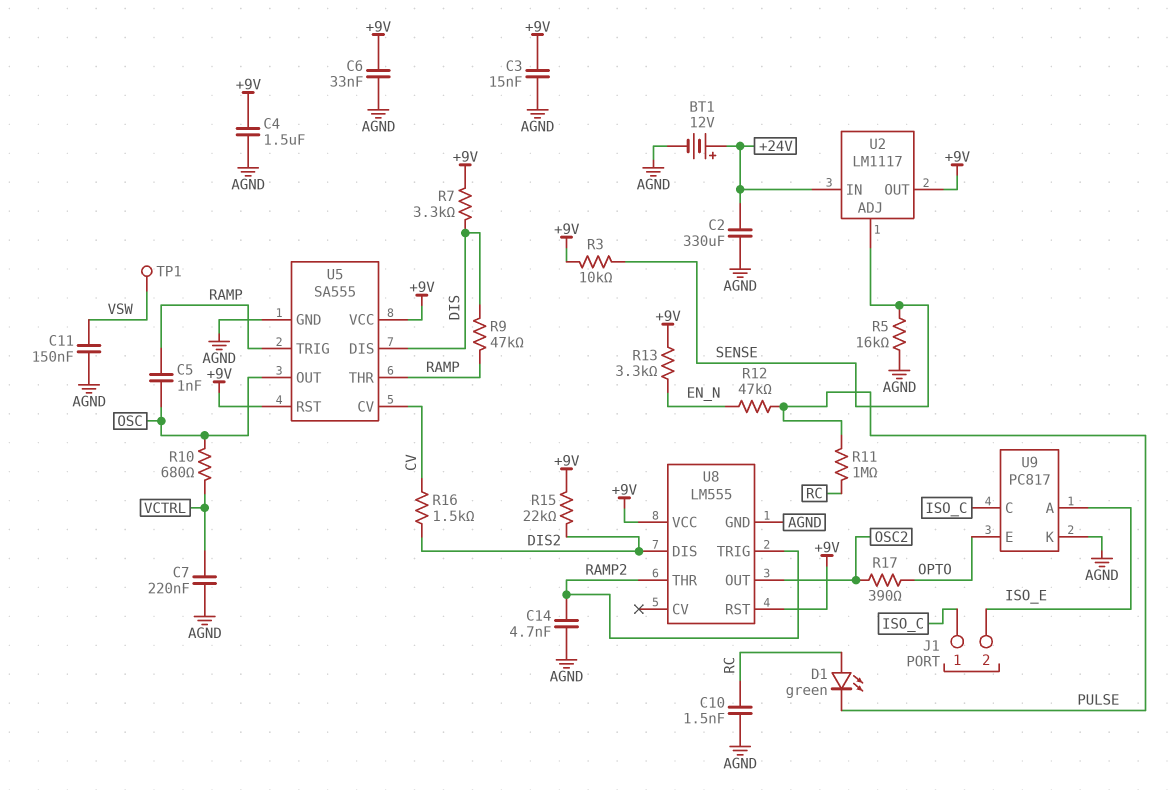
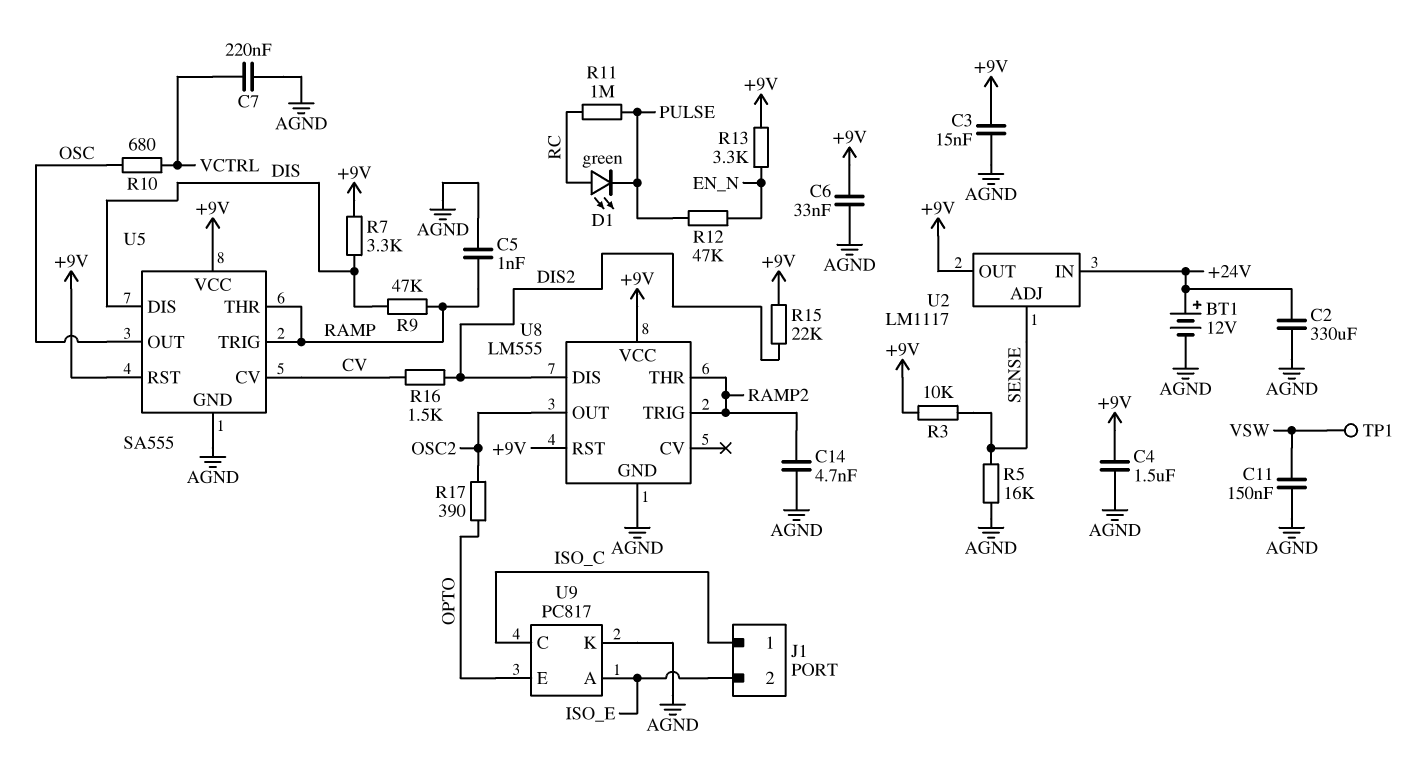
C5: 1nF (OSC, RAMP) -> 1nF (AGND, RAMP)
C10: 1.5nF (AGND, RC) -> none

